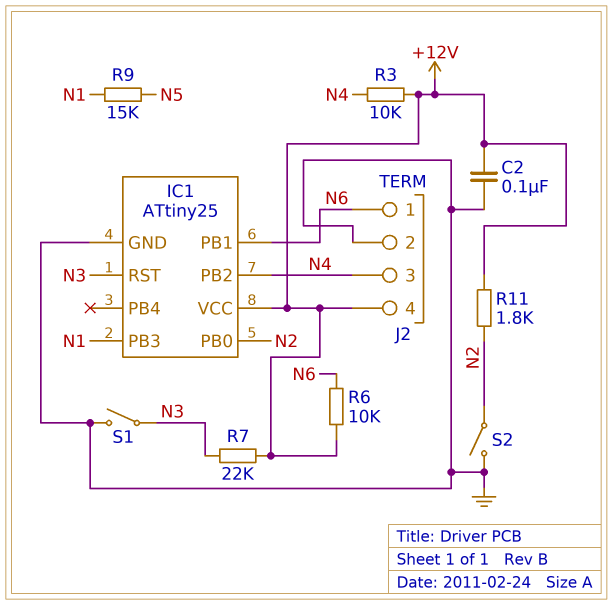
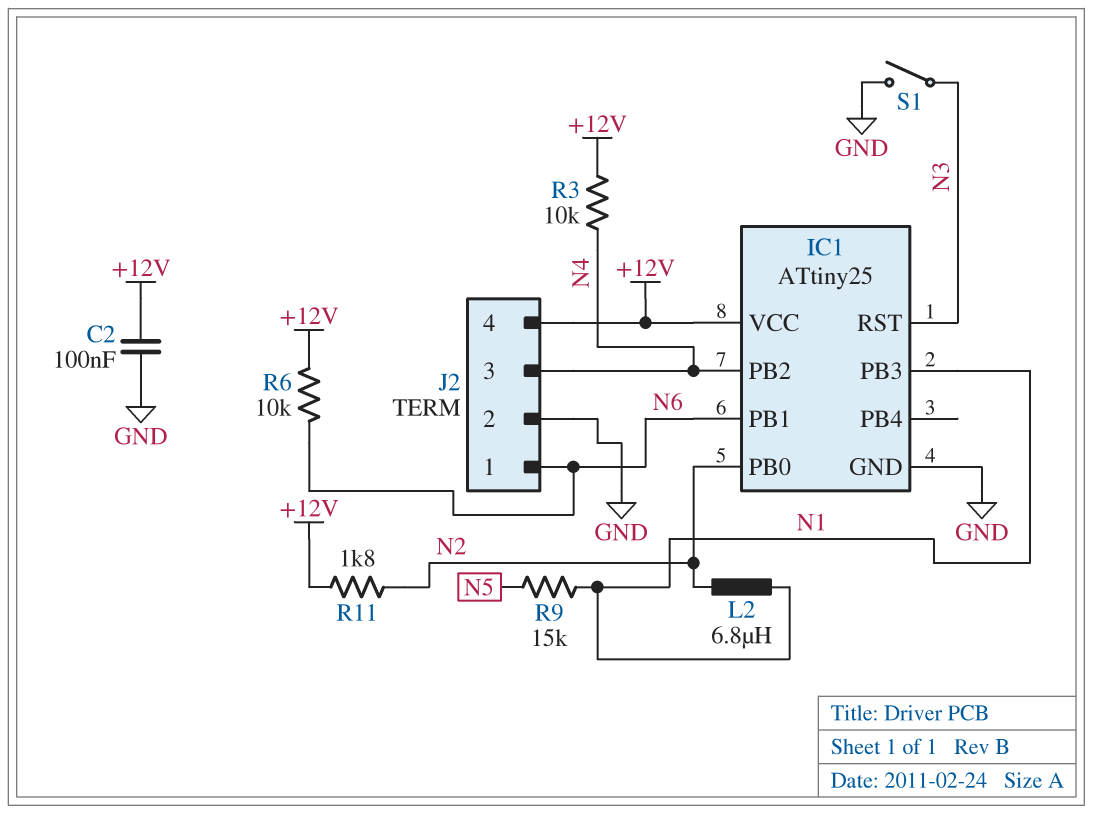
L2: none -> 6.8uH (N1, N2)
R7: 22k (+12V, N3) -> none
S2: switch (GND, N2) -> none

